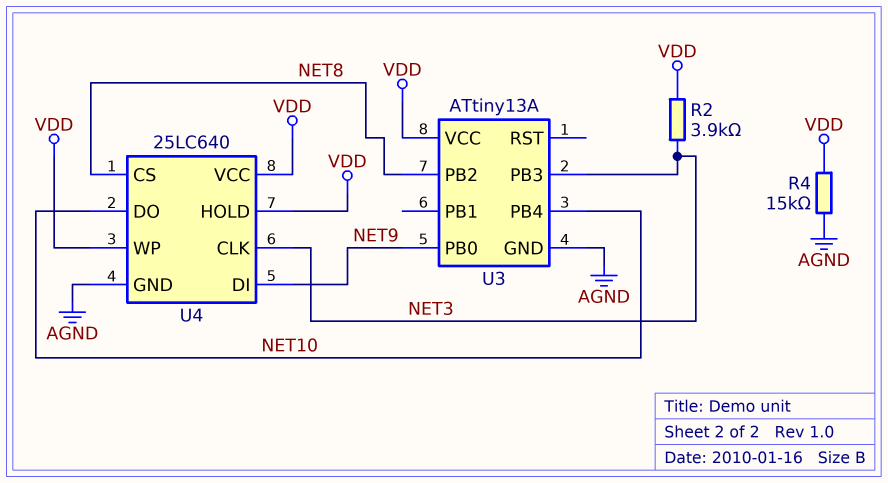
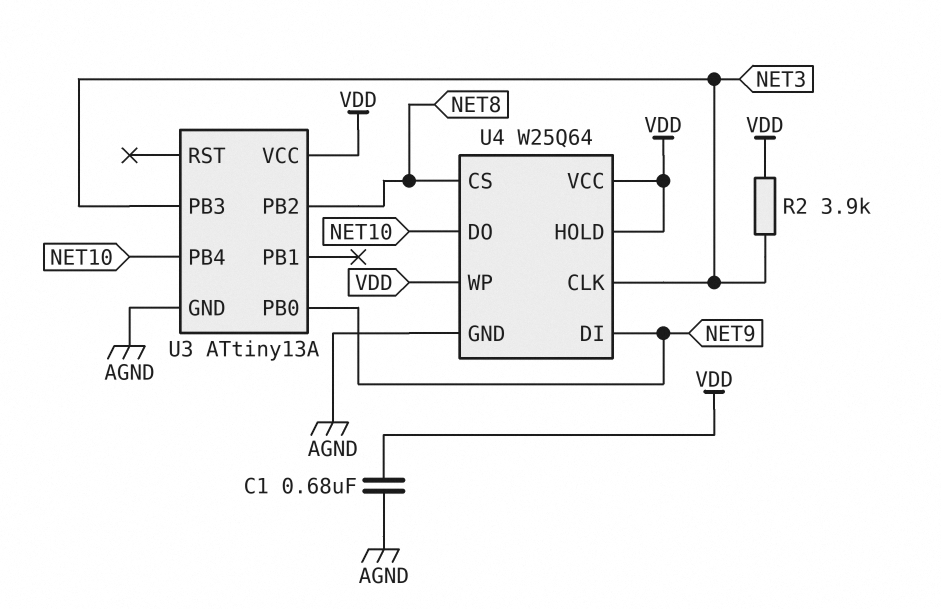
C1: none -> 680nF (AGND, VDD)
R4: 15k (AGND, VDD) -> none
U4: 25LC640 -> W25Q64

